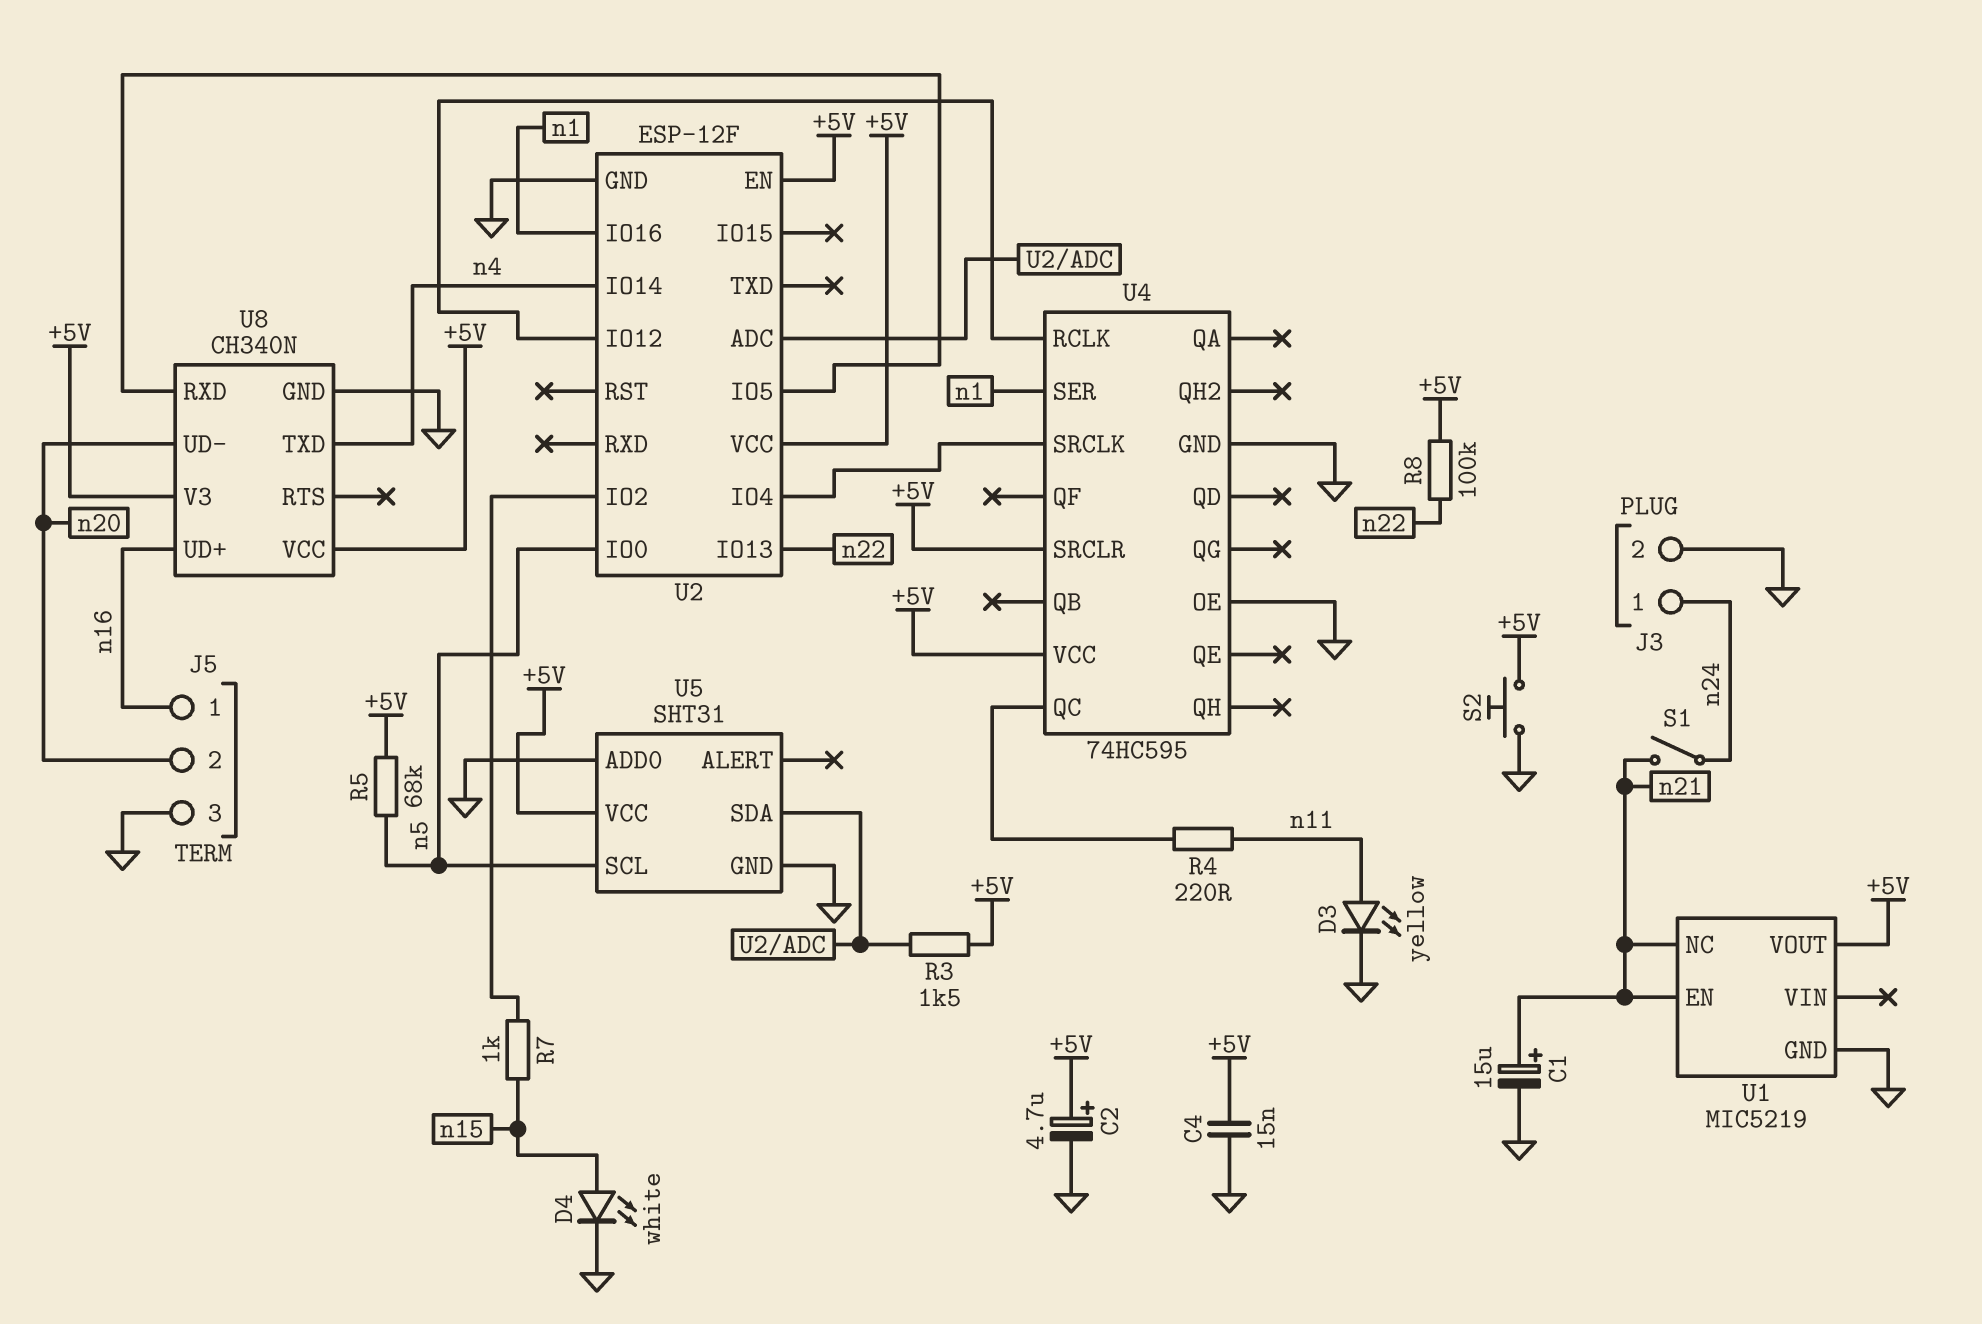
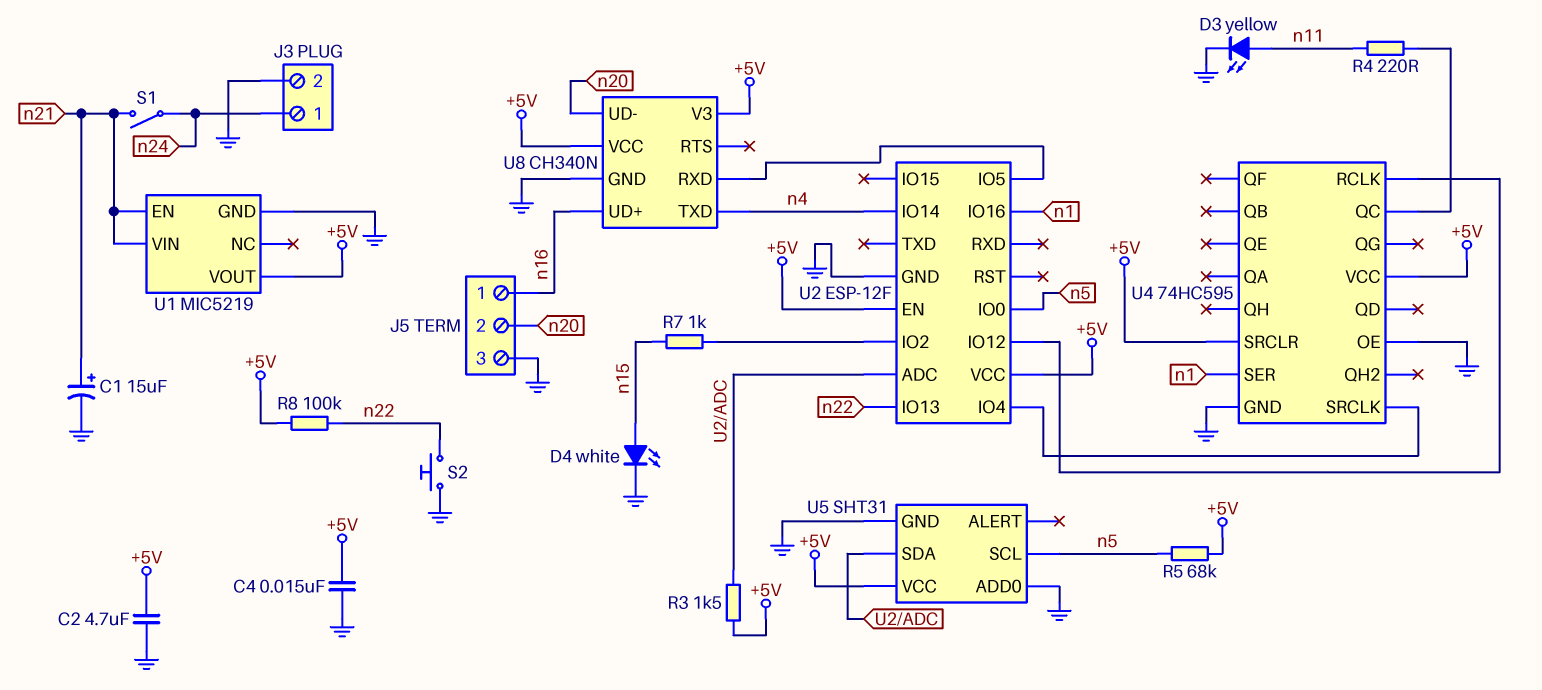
C2: 4.7uF (plus +5V, minus GND) -> 4.7uF (+5V, GND)
S2: button (+5V, GND) -> button (GND, n22)
U1 pin NC: n21 -> none
U1 pin VIN: none -> n21

